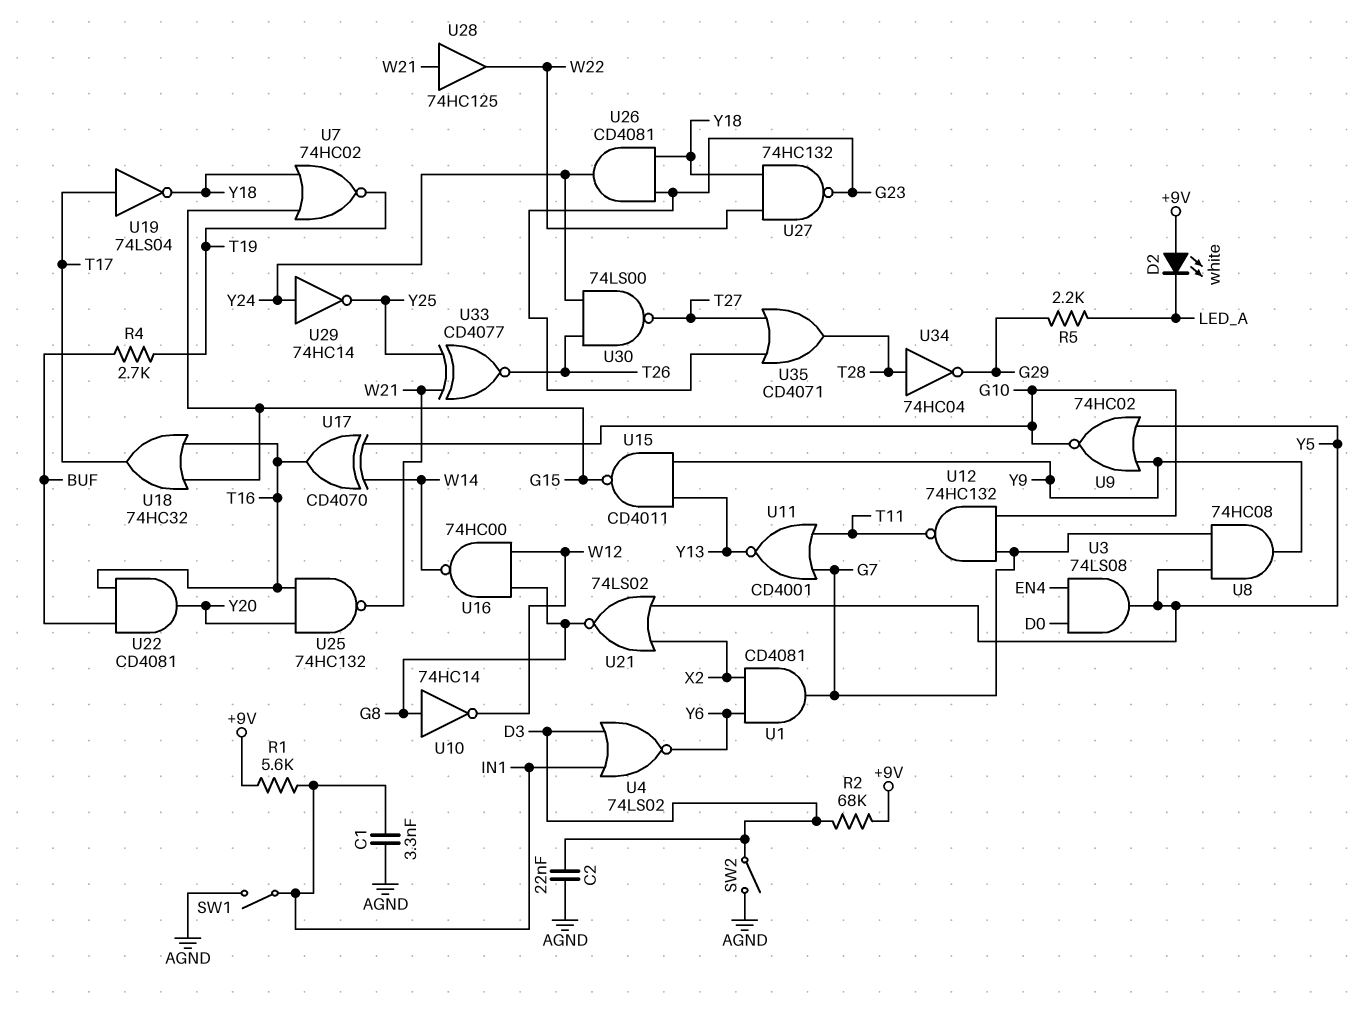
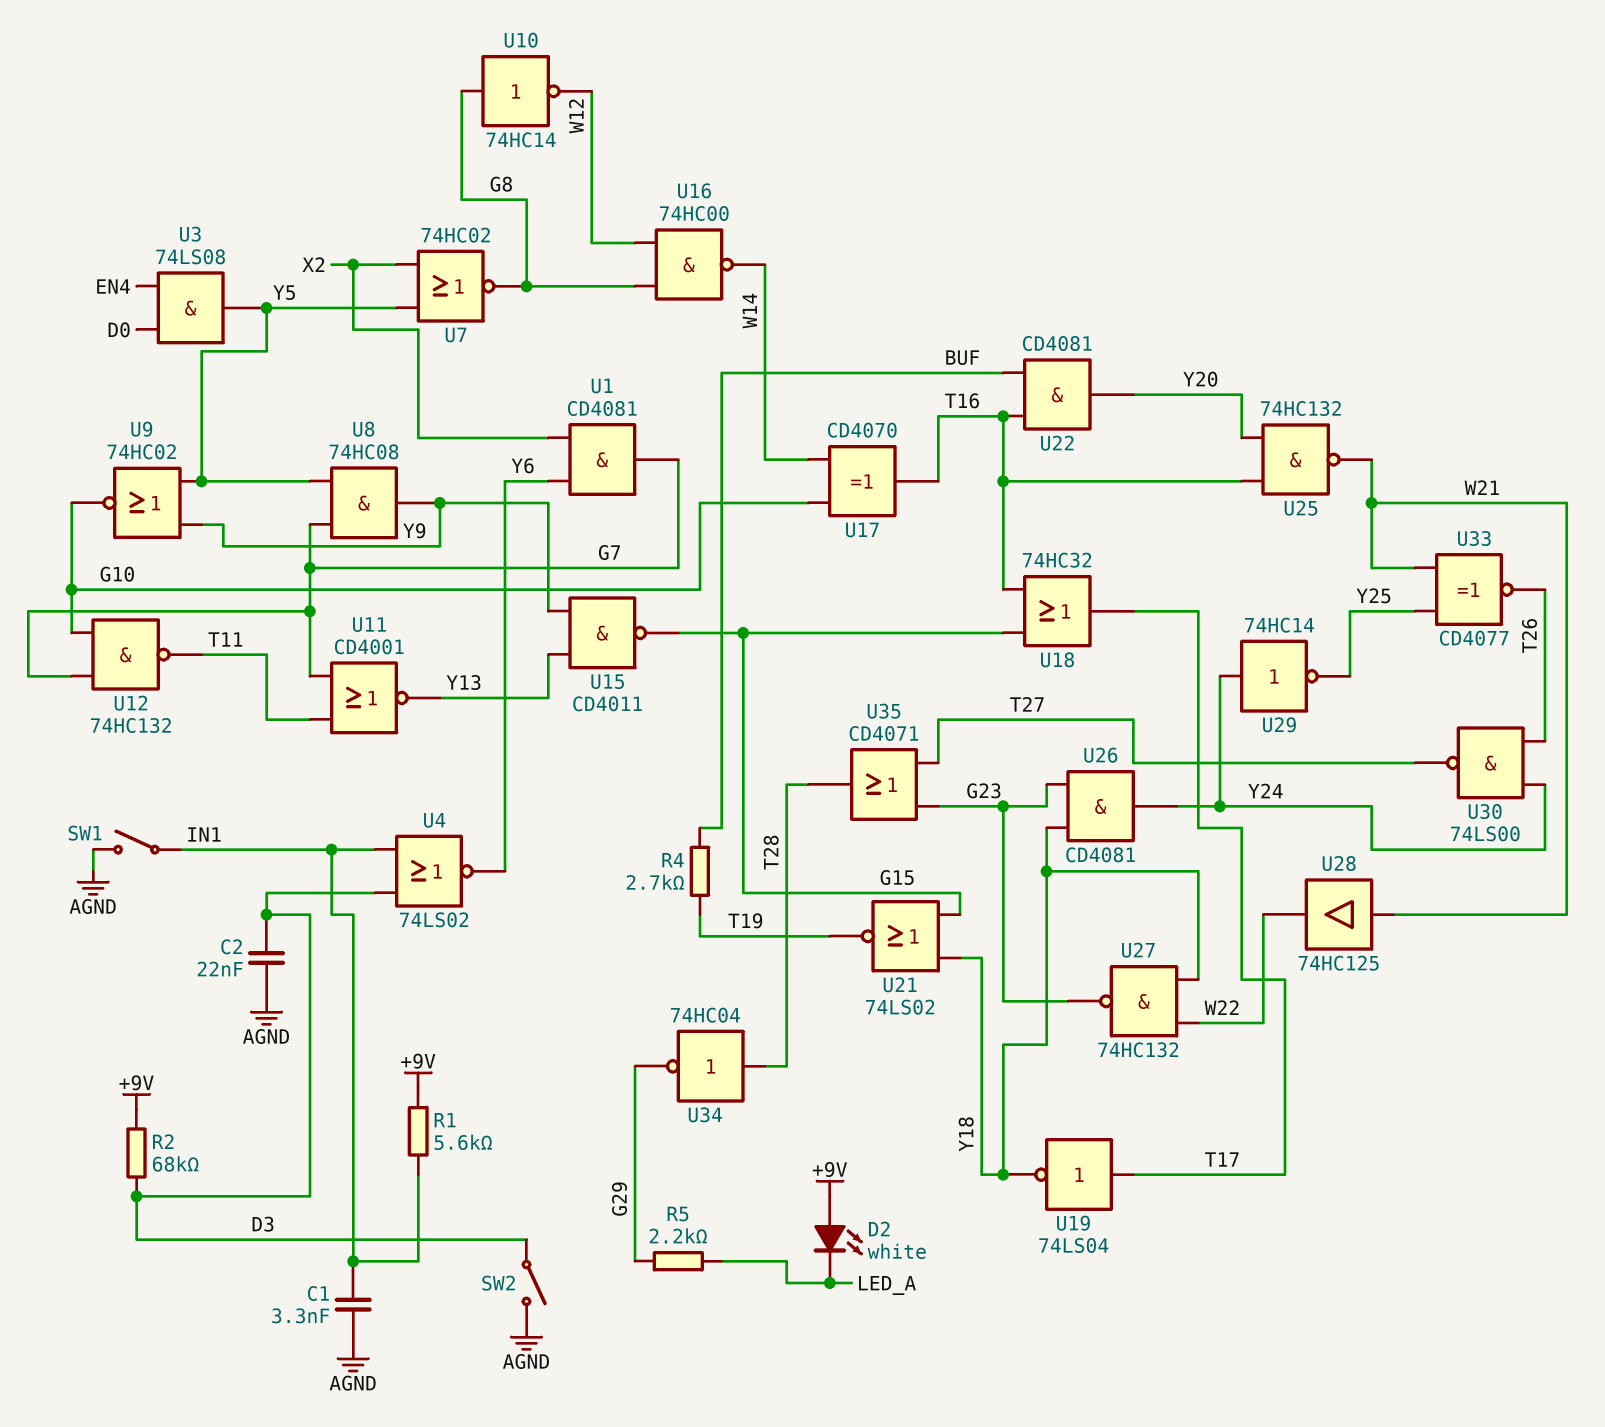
U7: NOR 74HC02 (in G15, in Y18, out T19) -> NOR 74HC02 (in X2, in Y5, out G8)
U21: NOR 74LS02 (in X2, in Y5, out G8) -> NOR 74LS02 (in G15, in Y18, out T19)

